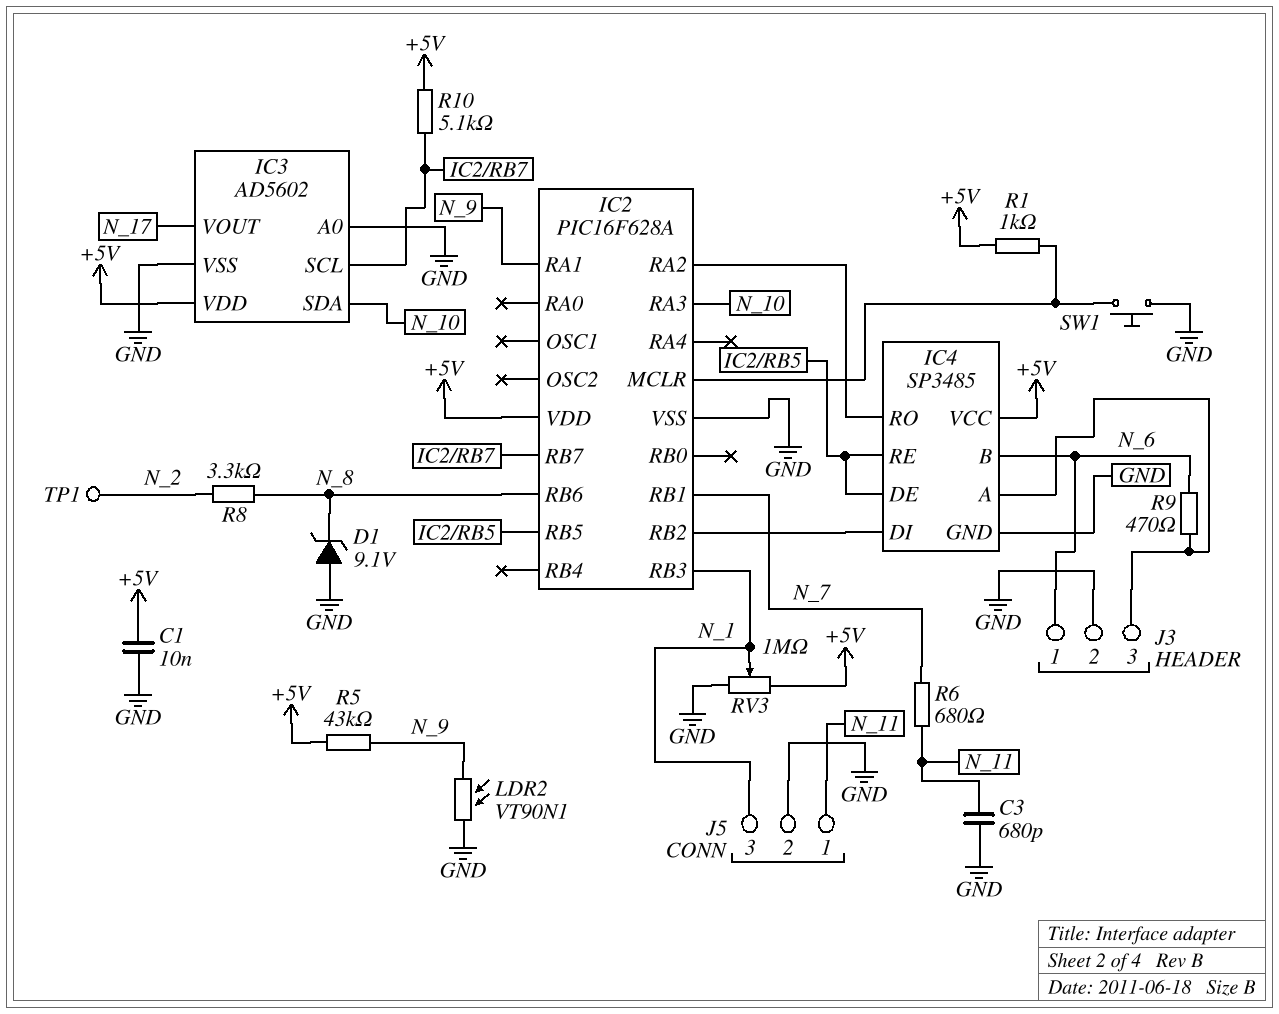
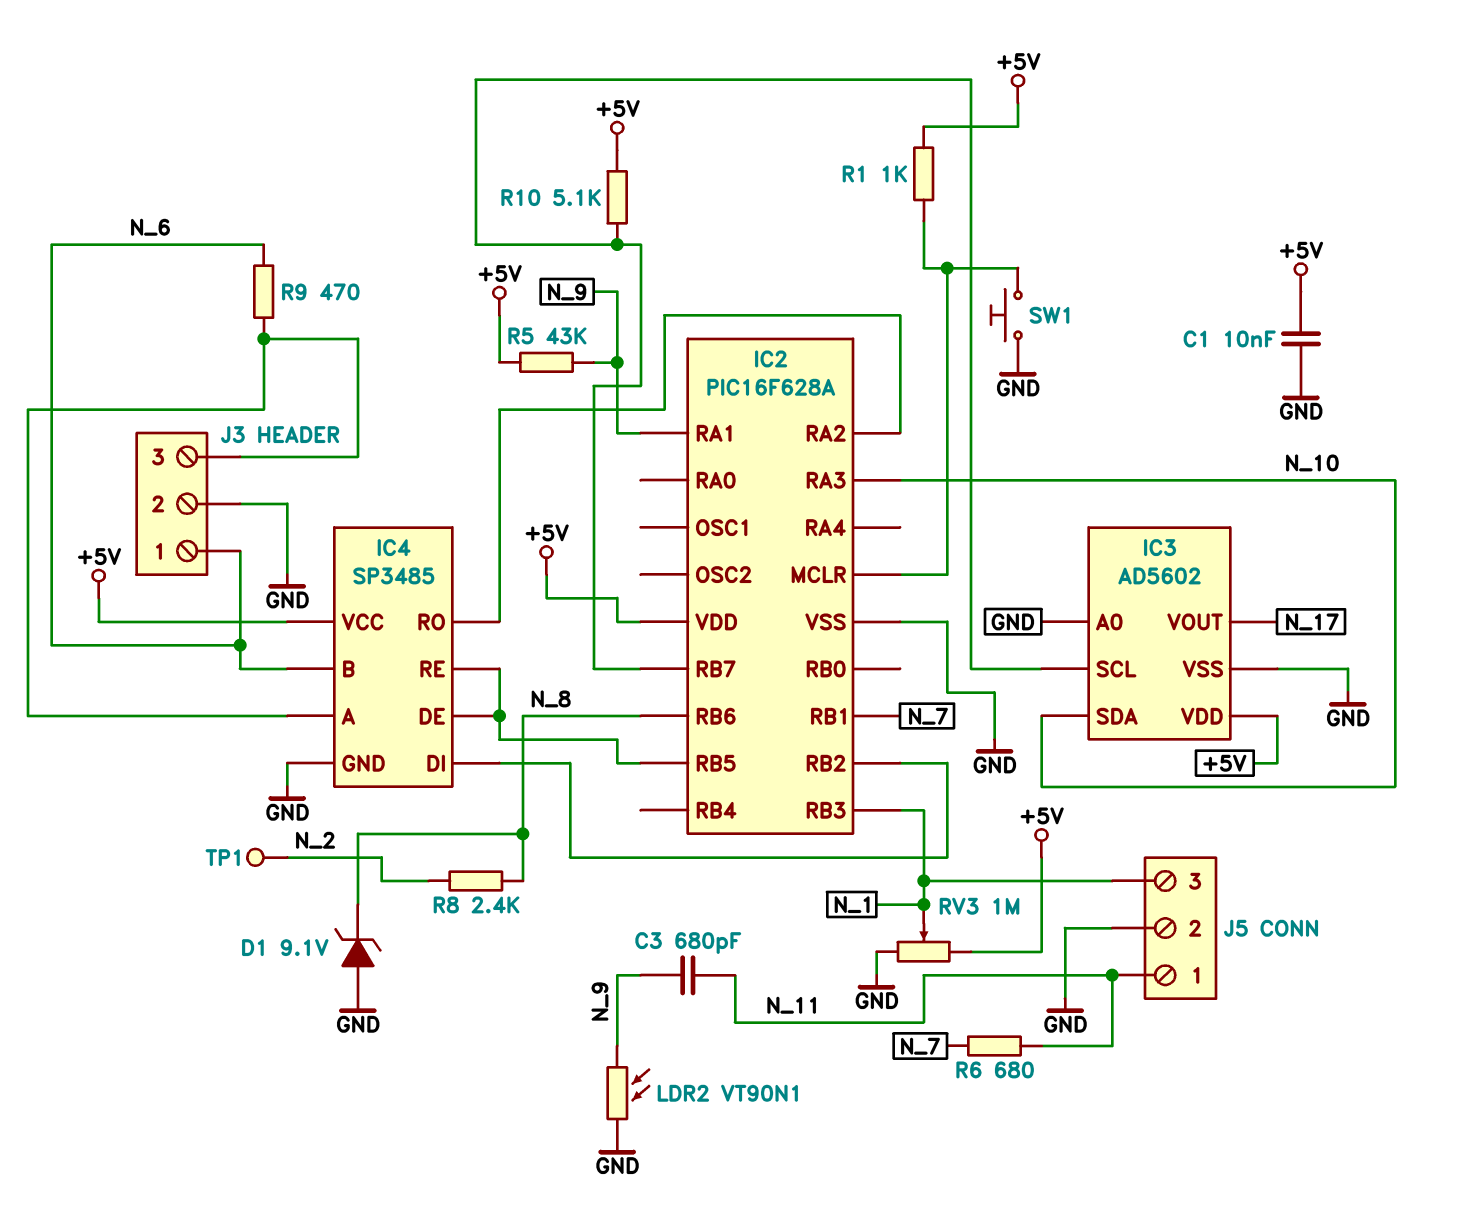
C3: 680pF (GND, N_11) -> 680pF (N_9, N_11)
R8: 3.3k (N_2, N_8) -> 2.4k (N_2, N_8)

